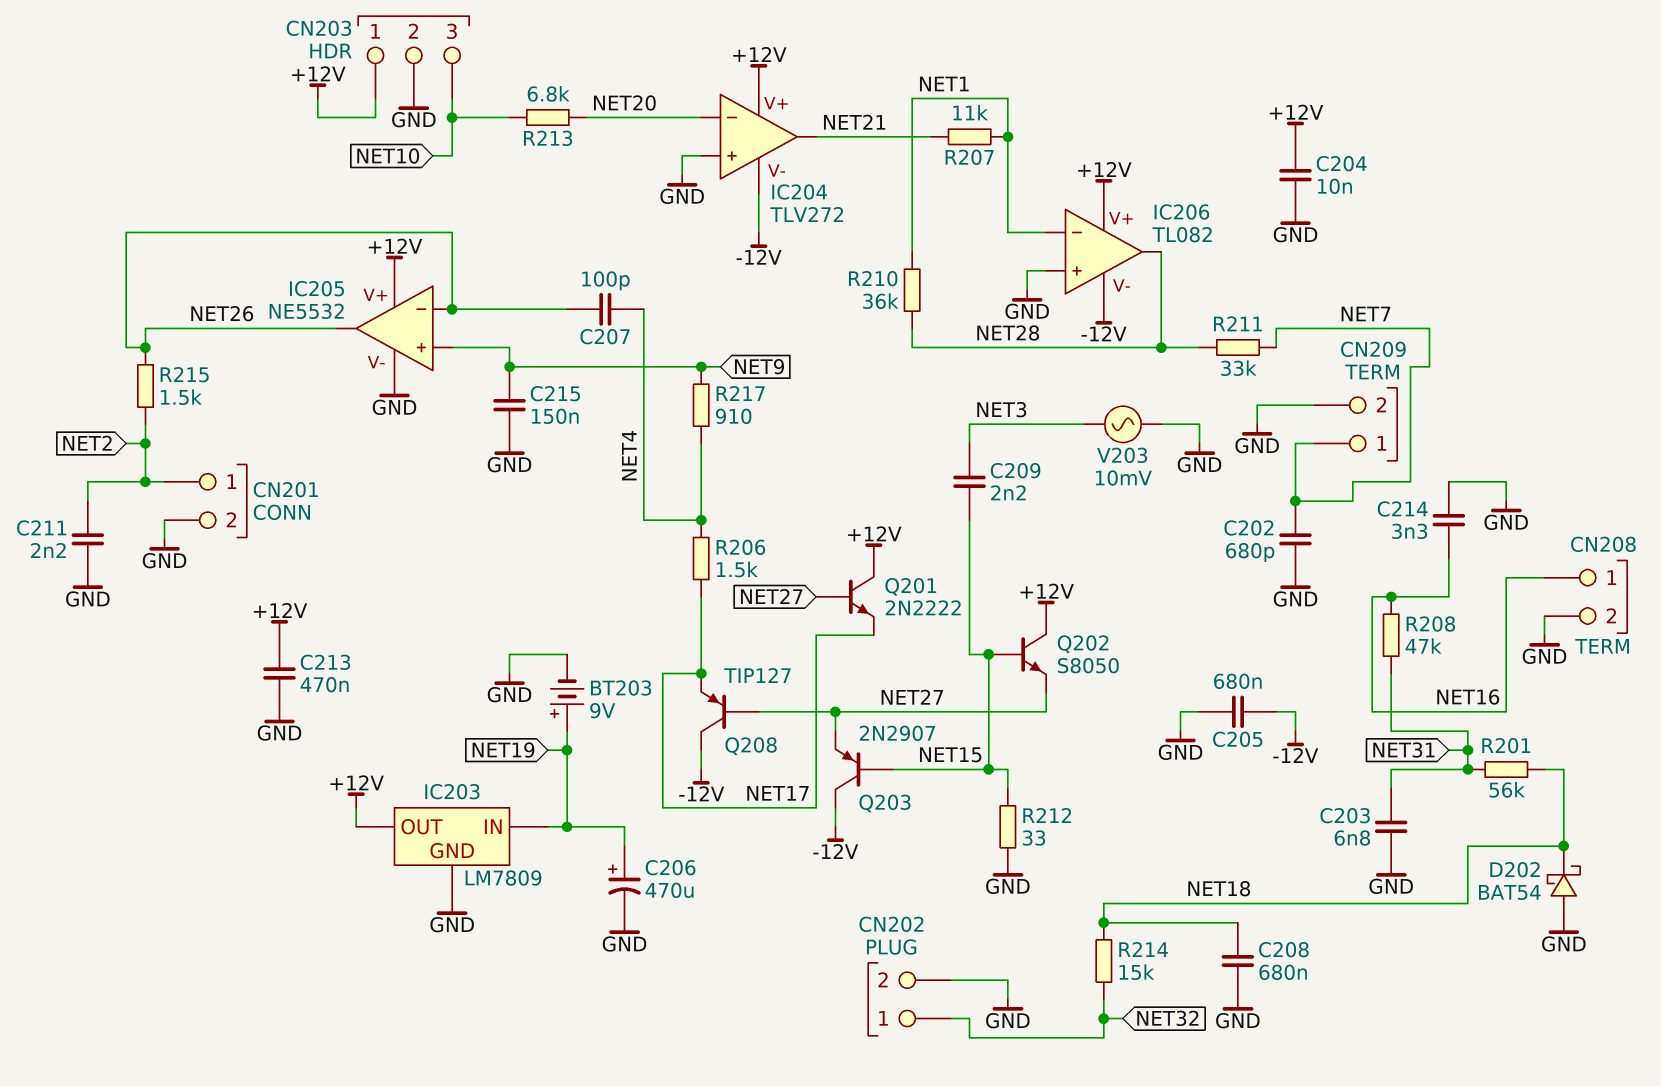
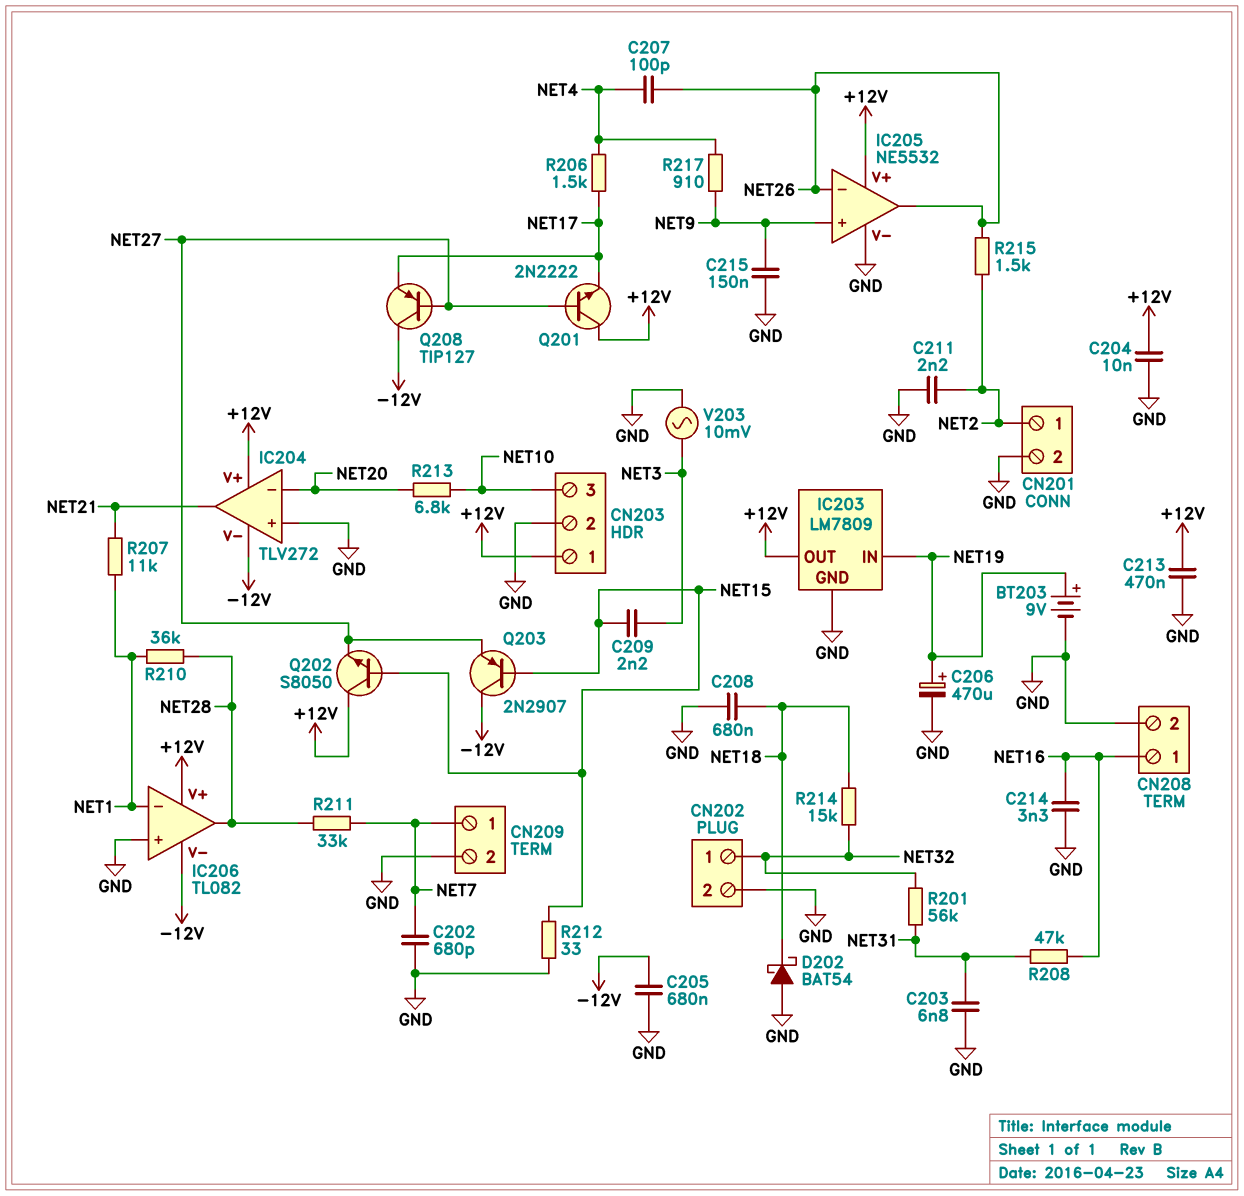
R201: 56k (NET18, NET31) -> 56k (NET31, NET32)

